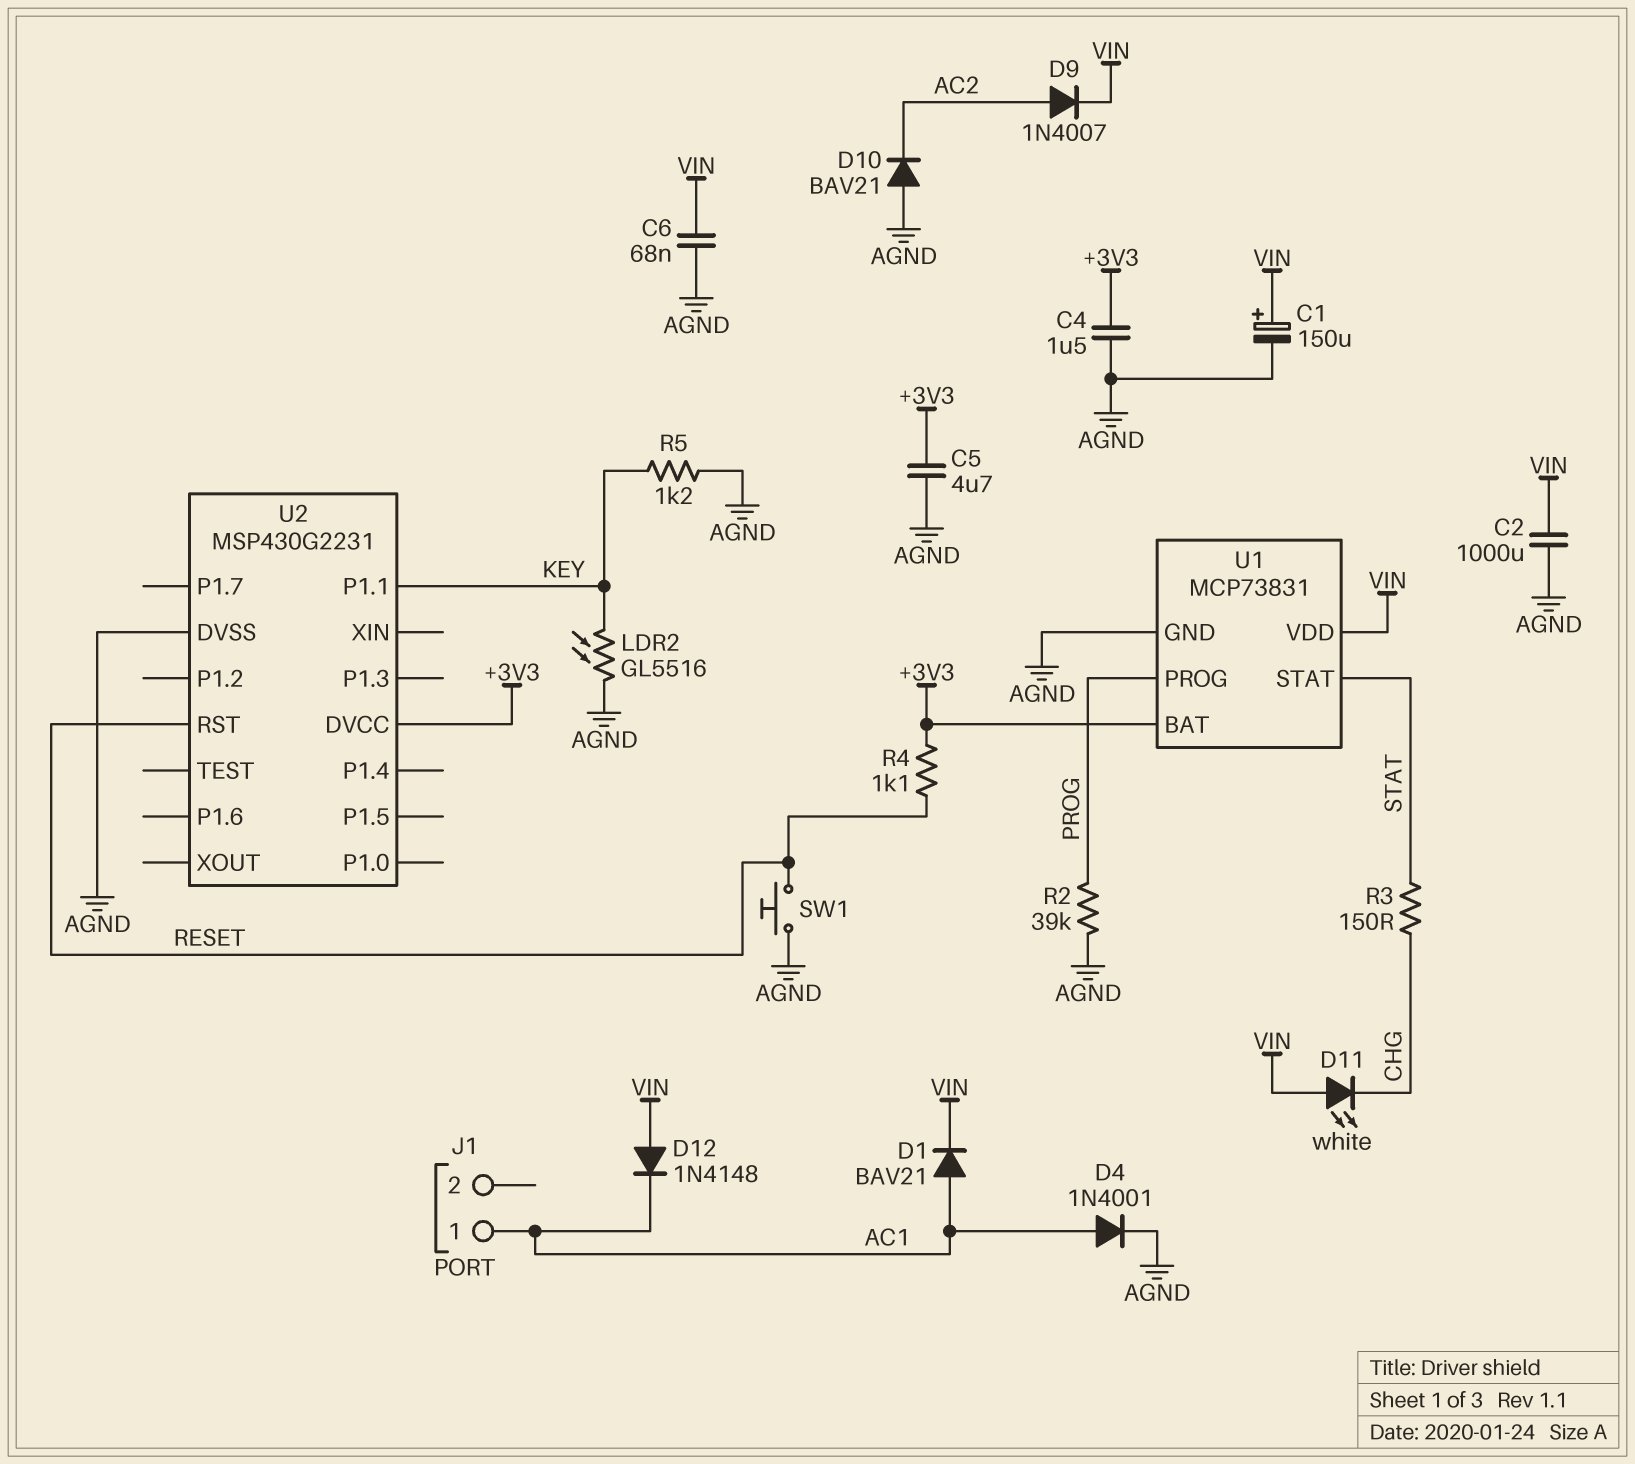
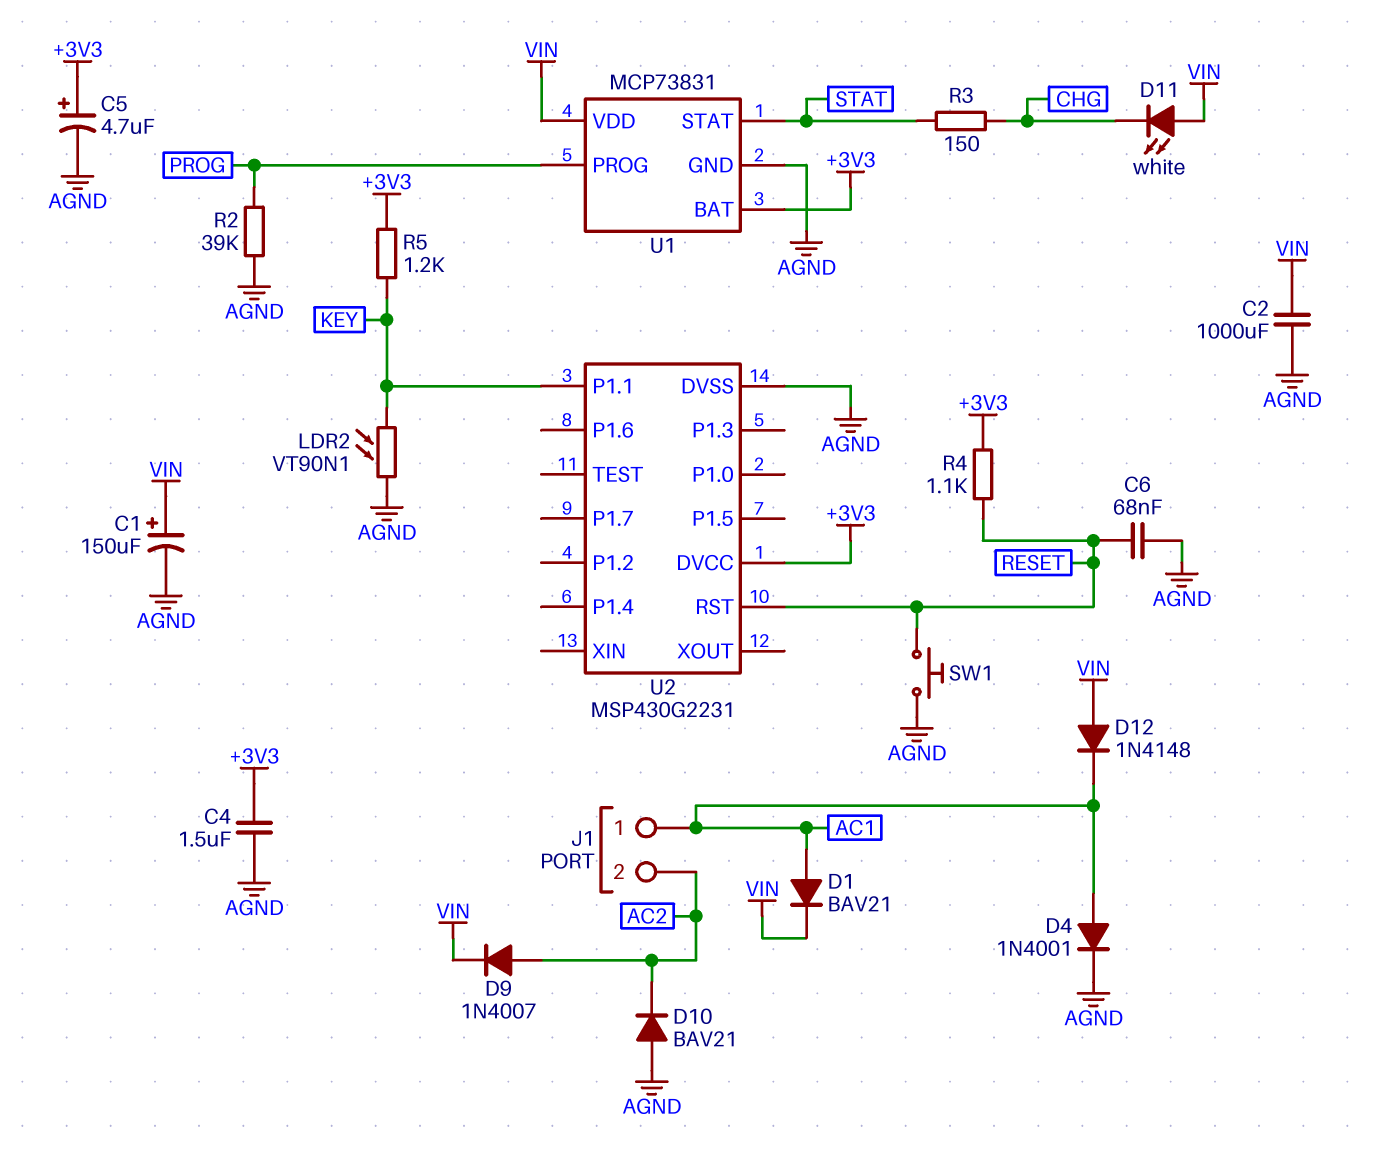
C5: 4.7uF (+3V3, AGND) -> 4.7uF (plus +3V3, minus AGND)
C6: 68nF (AGND, VIN) -> 68nF (AGND, RESET)
J1 pin 2: none -> AC2
LDR2: GL5516 (AGND, KEY) -> VT90N1 (AGND, KEY)
R5: 1.2k (AGND, KEY) -> 1.2k (+3V3, KEY)

